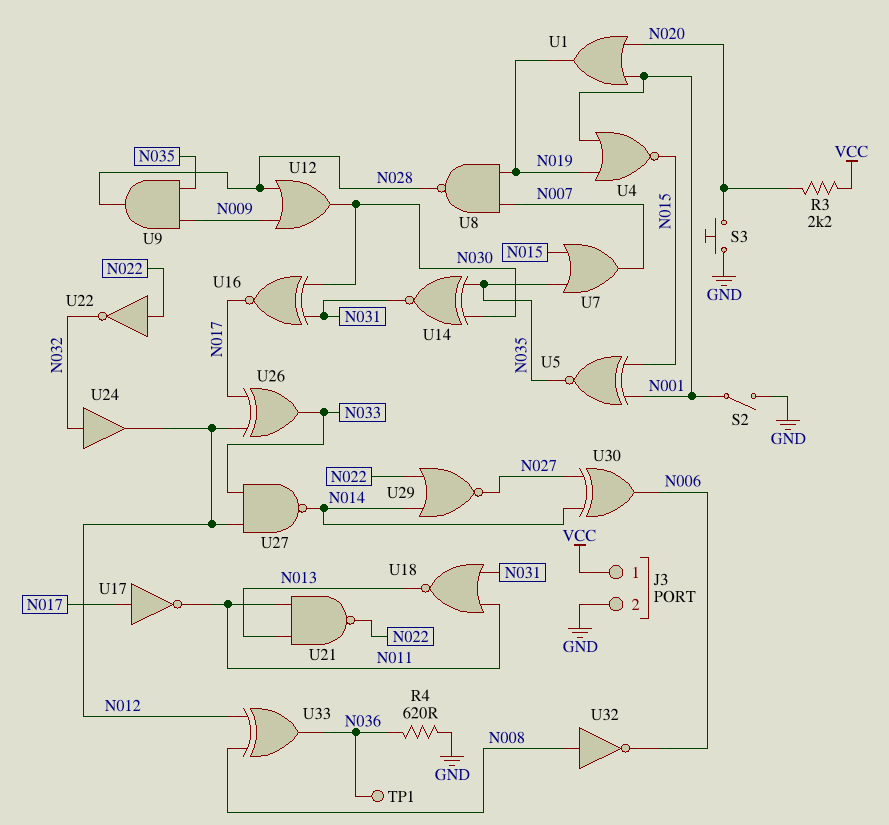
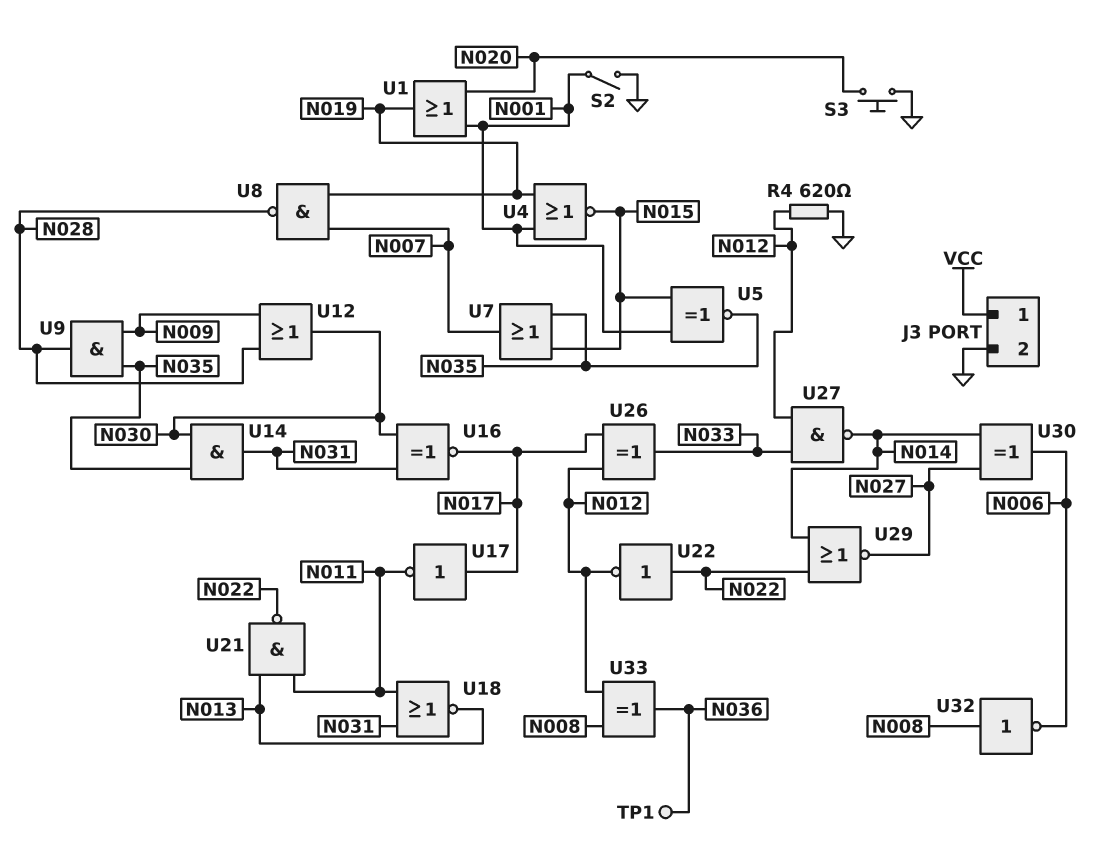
R3: 2.2k (N020, VCC) -> none
R4: 620 (GND, N036) -> 620 (GND, N012)
U14: XNOR (in N030, in N035, out N031) -> AND (in N030, in N035, out N031)
U22: NOT (in N022, out N032) -> NOT (in N022, out N012)
U24: buffer (in N032, out N012) -> none

